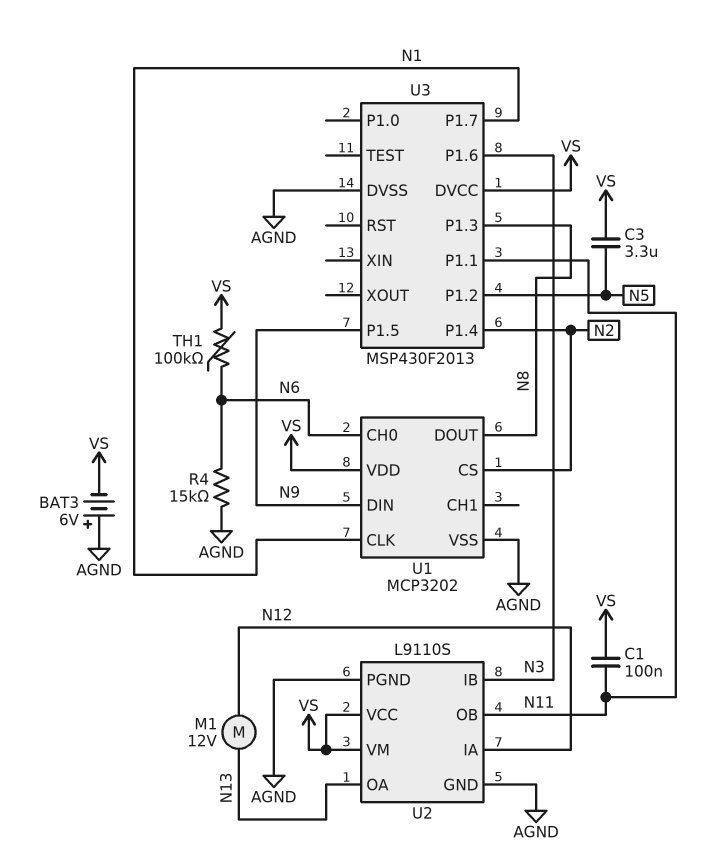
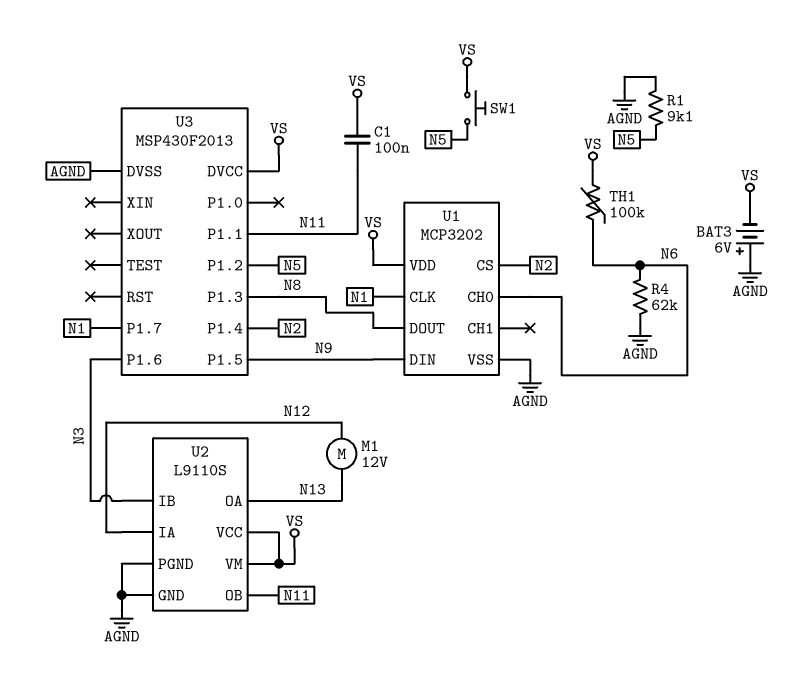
C3: 3.3uF (N5, VS) -> none
R1: none -> 9.1k (AGND, N5)
R4: 15k (AGND, N6) -> 62k (AGND, N6)
SW1: none -> button (N5, VS)

